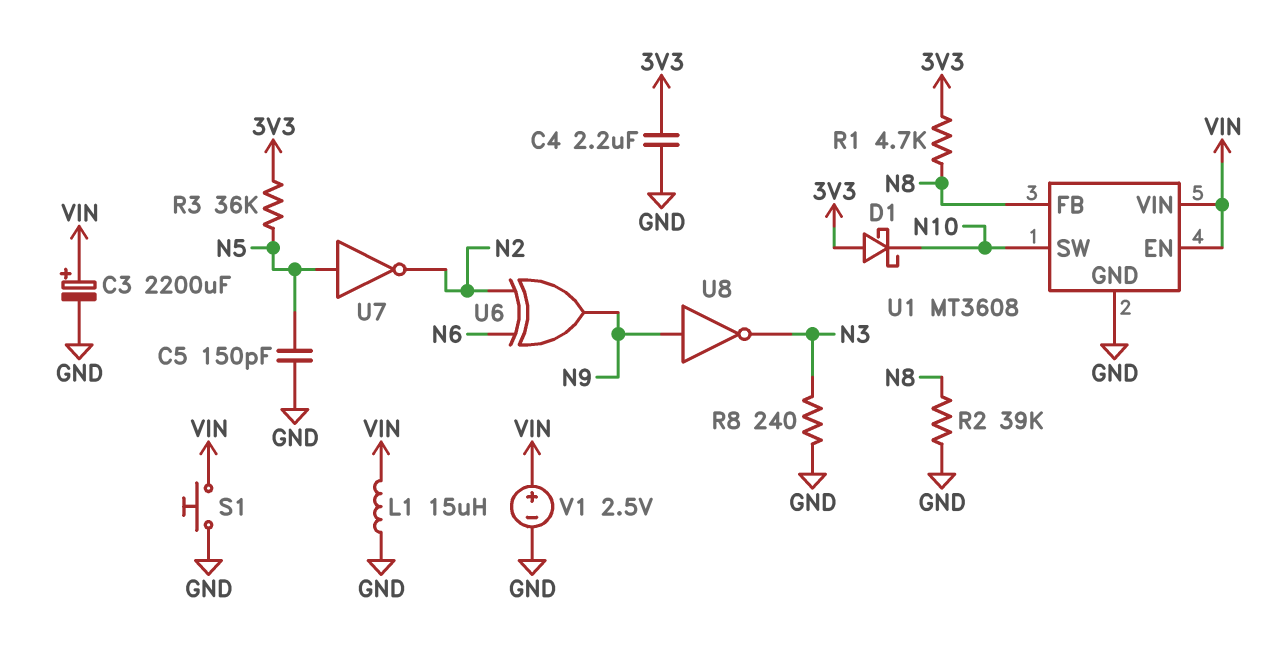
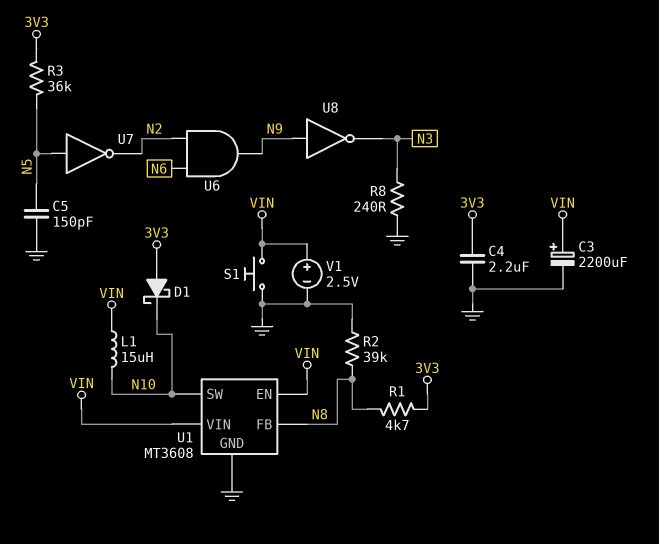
L1: 15uH (GND, VIN) -> 15uH (N10, VIN)
U6: XOR (in N2, in N6, out N9) -> AND (in N2, in N6, out N9)

